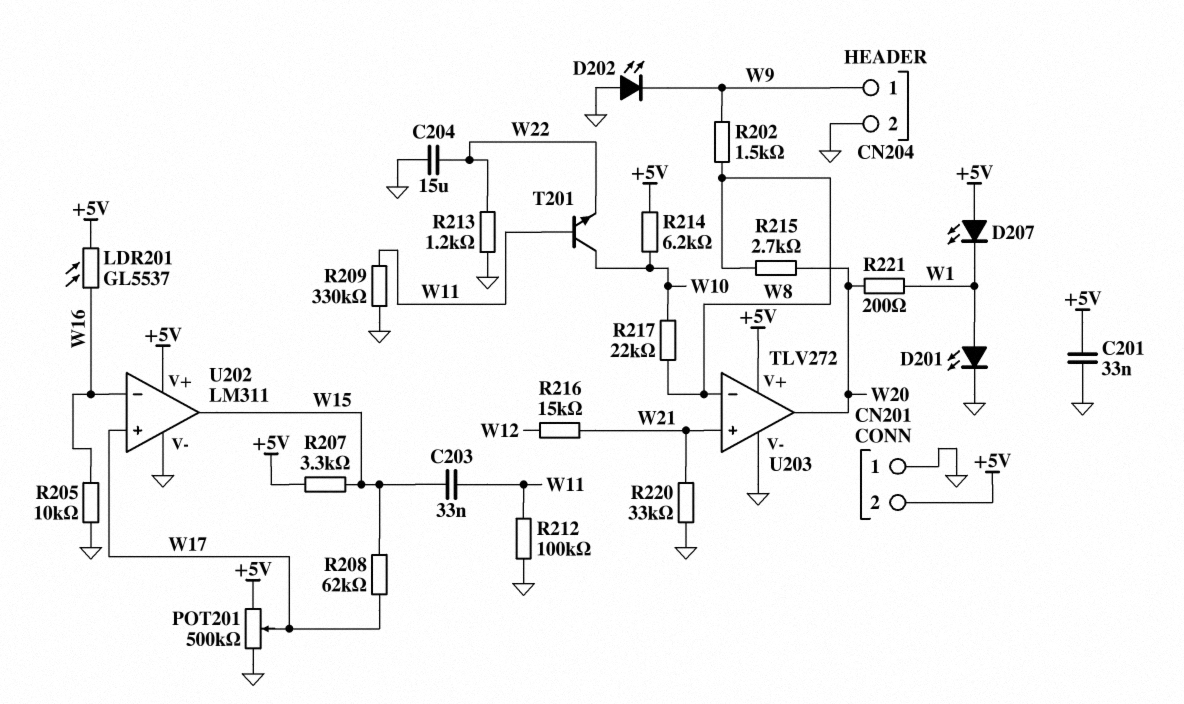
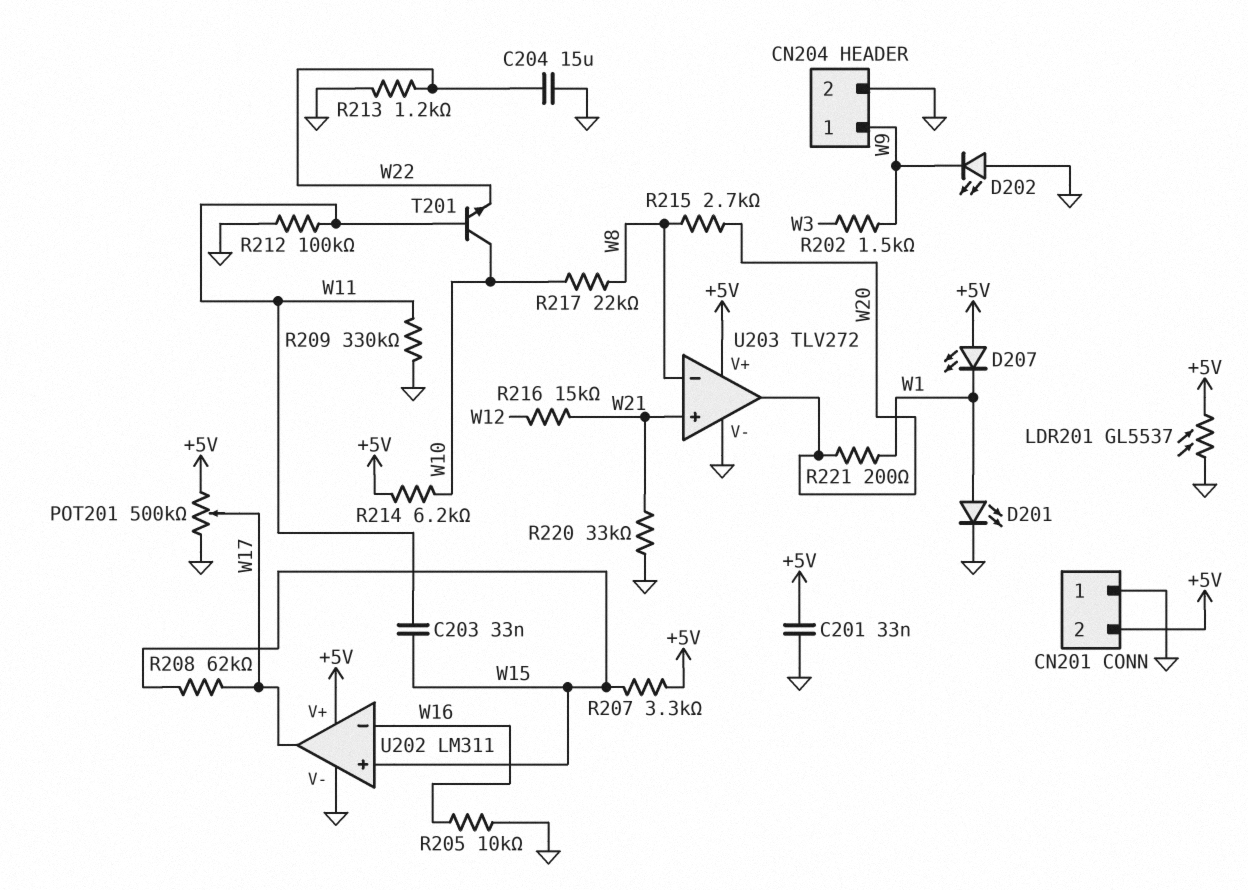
LDR201: GL5537 (+5V, W16) -> GL5537 (+5V, GND)
R202: 1.5k (W8, W9) -> 1.5k (W3, W9)
U202 pin in+: W17 -> W15
U202 pin out: W15 -> W17

